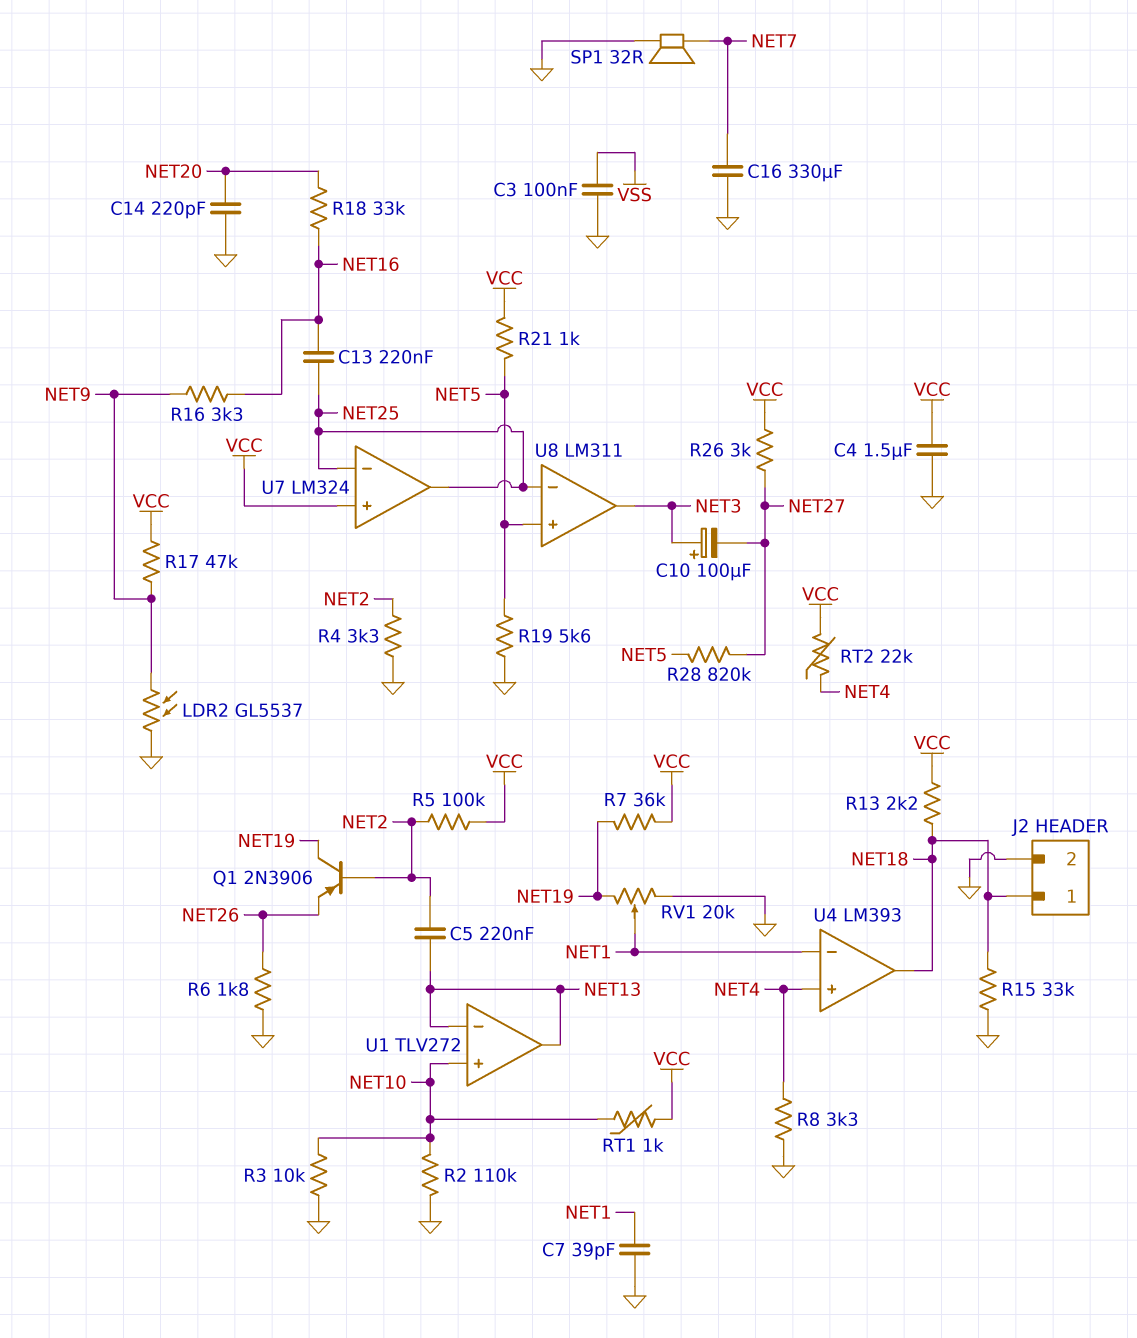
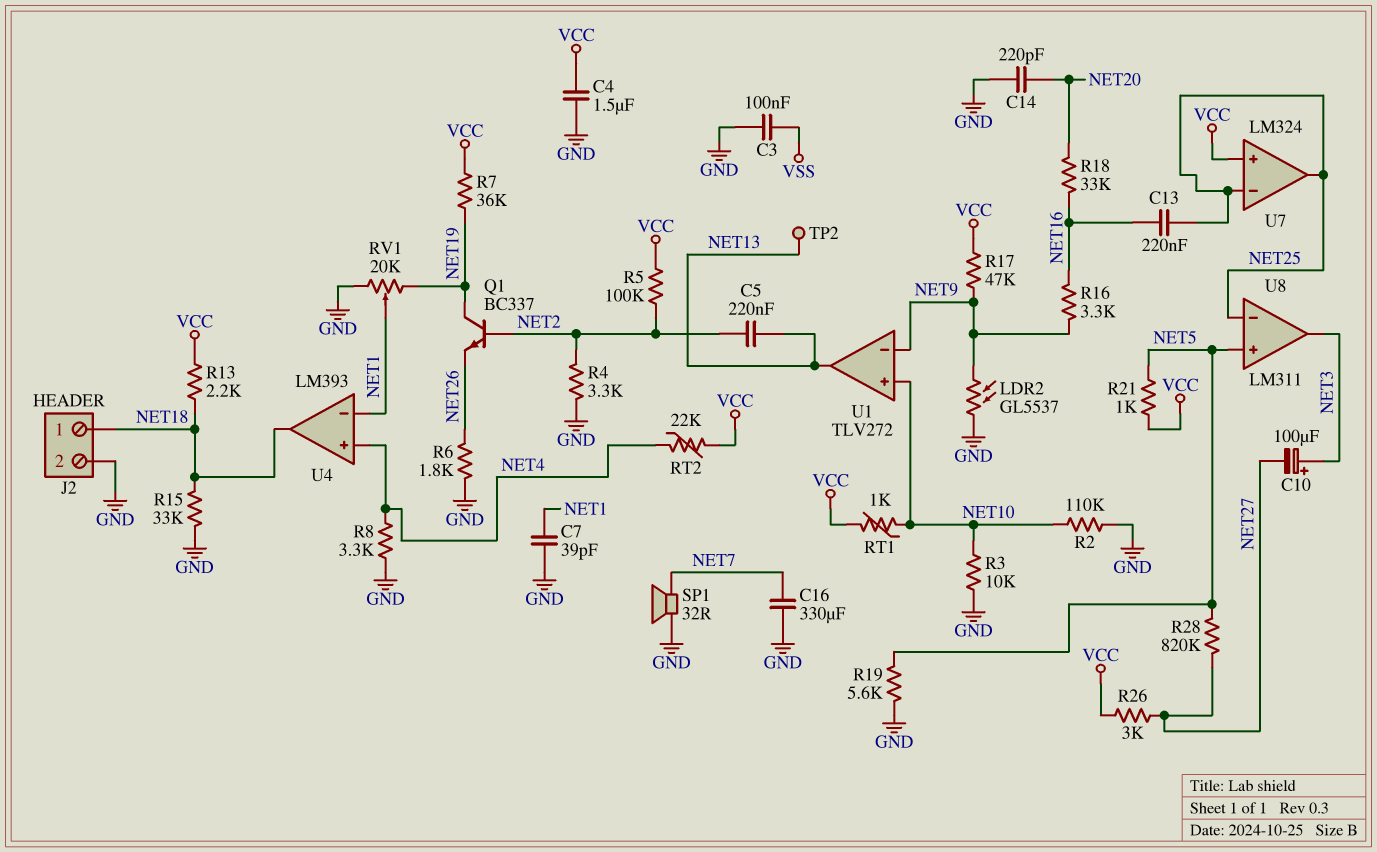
Q1: PNP 2N3906 (B NET2, C NET19, E NET26) -> NPN BC337 (B NET2, C NET19, E NET26)
TP2: none -> test point (NET13)
U1 pin in-: NET13 -> NET9

